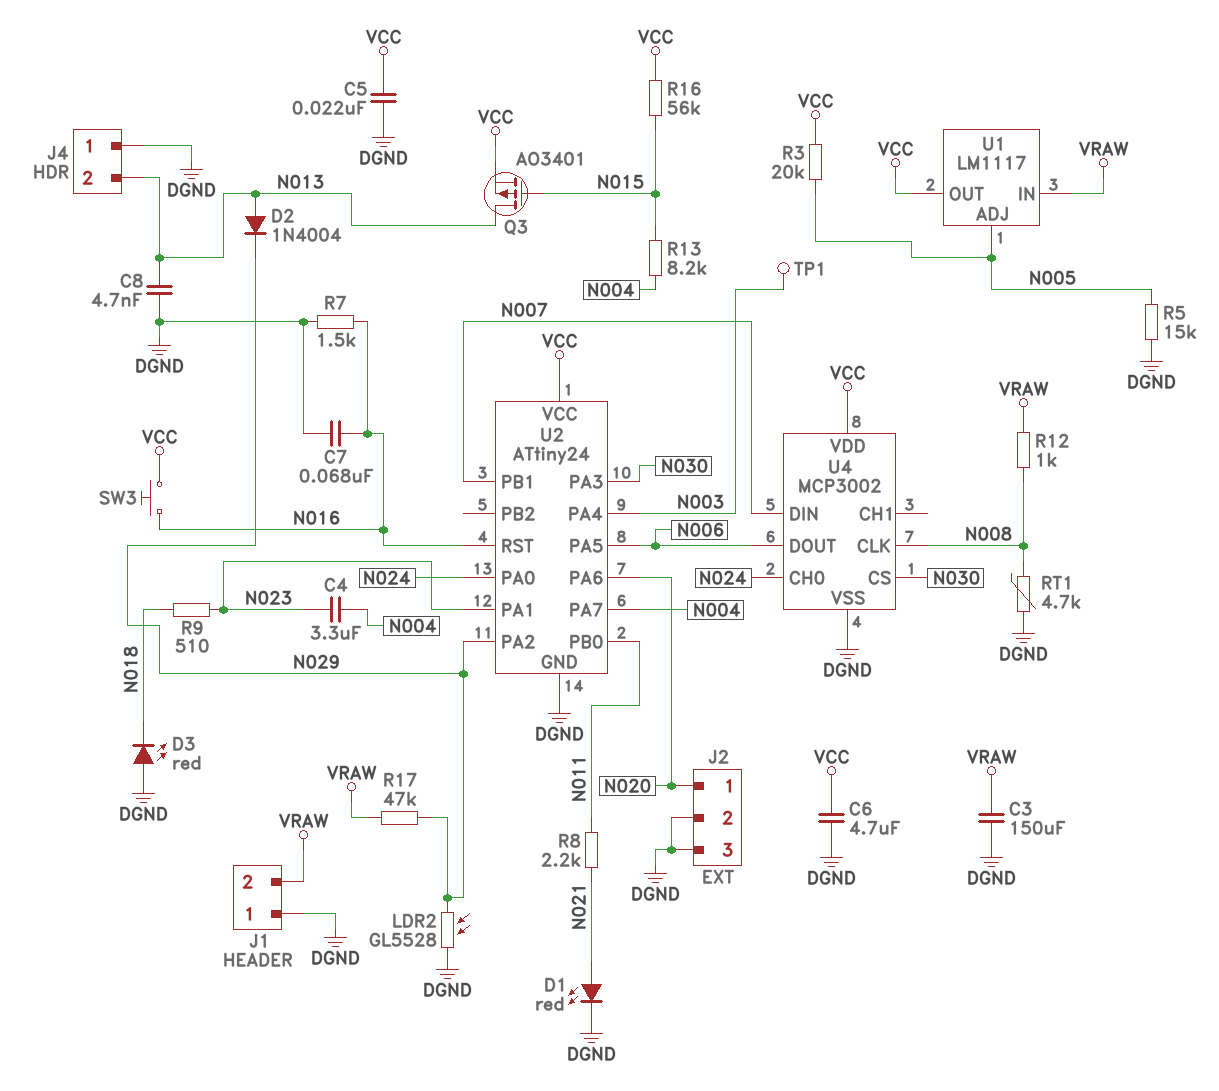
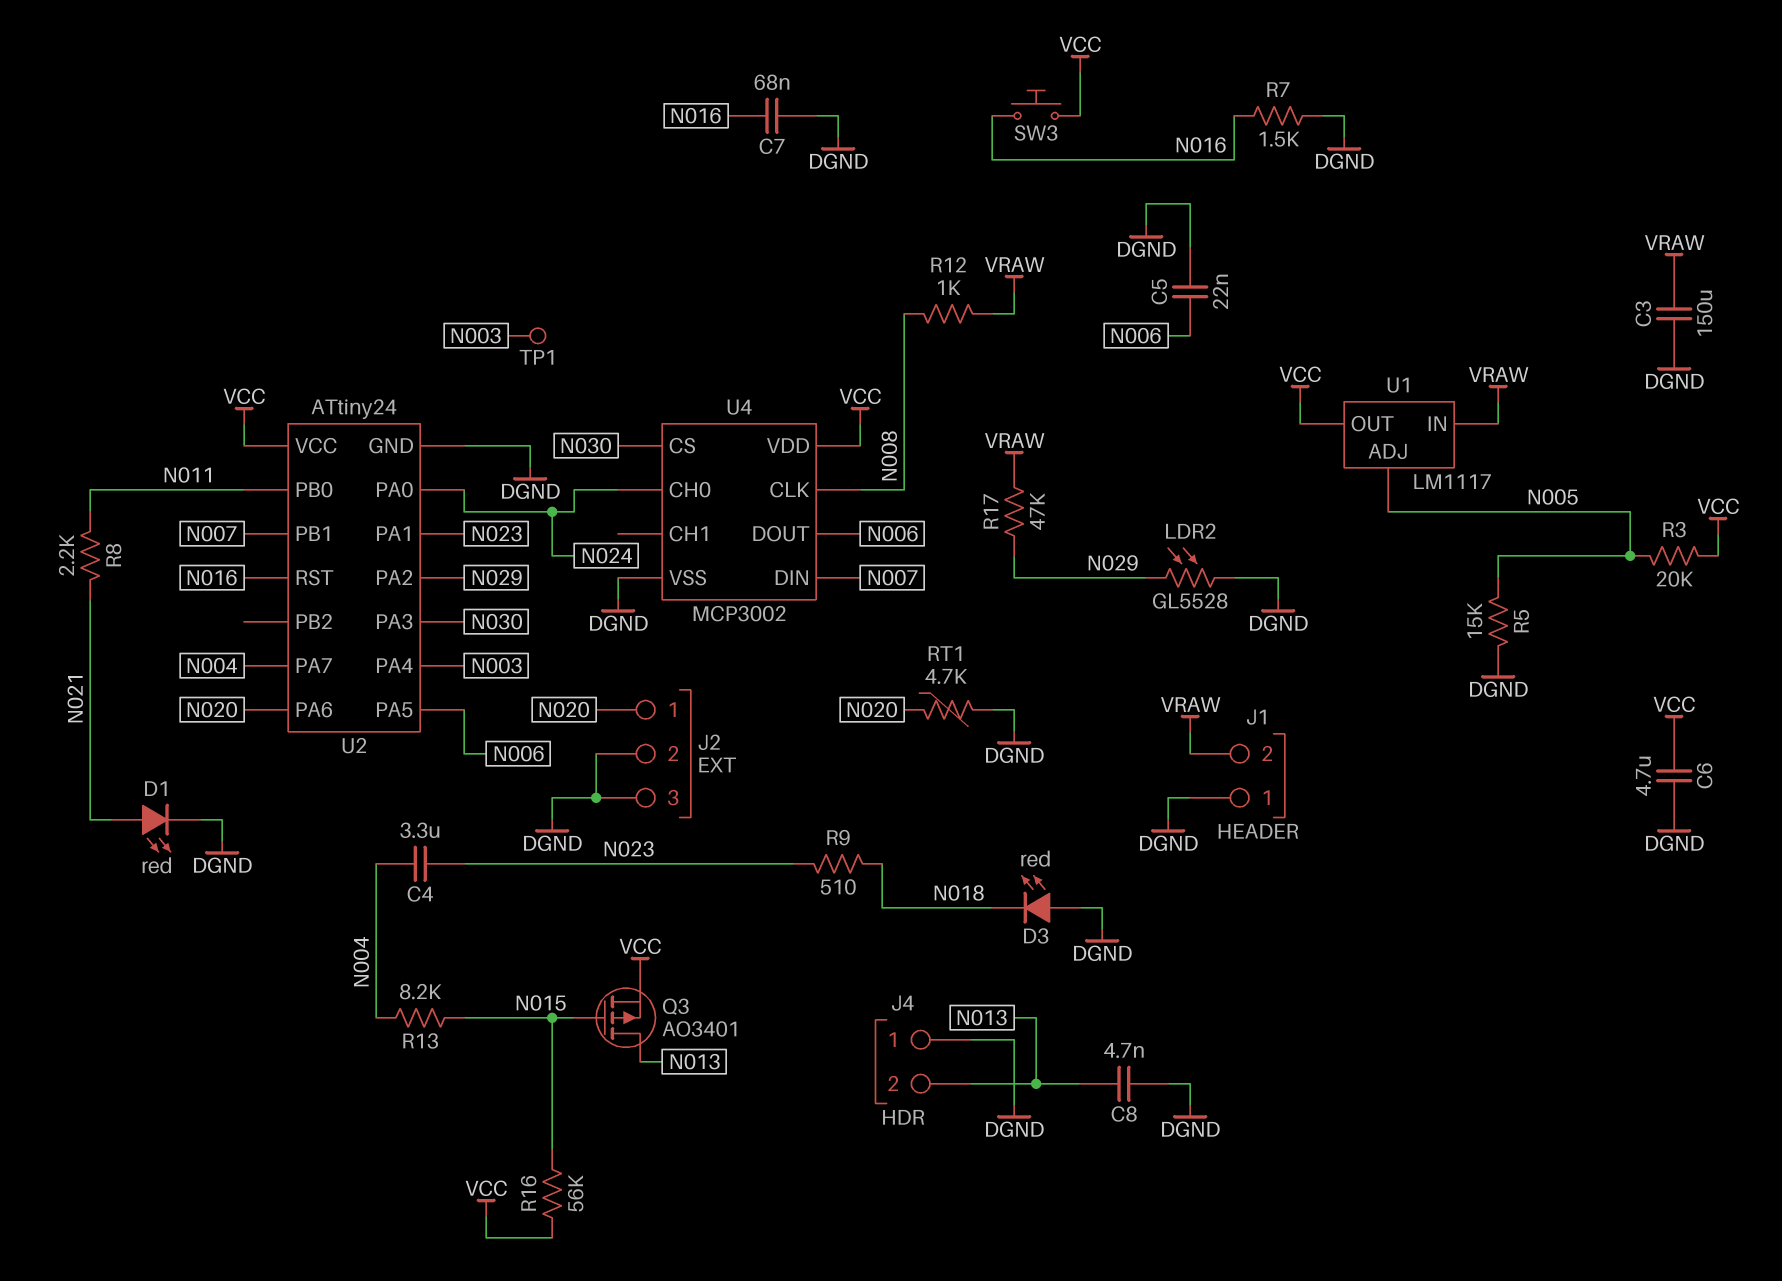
C5: 22nF (DGND, VCC) -> 22nF (DGND, N006)
D2: diode 1N4004 (A N013, K N029) -> none
RT1: 4.7k (DGND, N008) -> 4.7k (DGND, N020)

